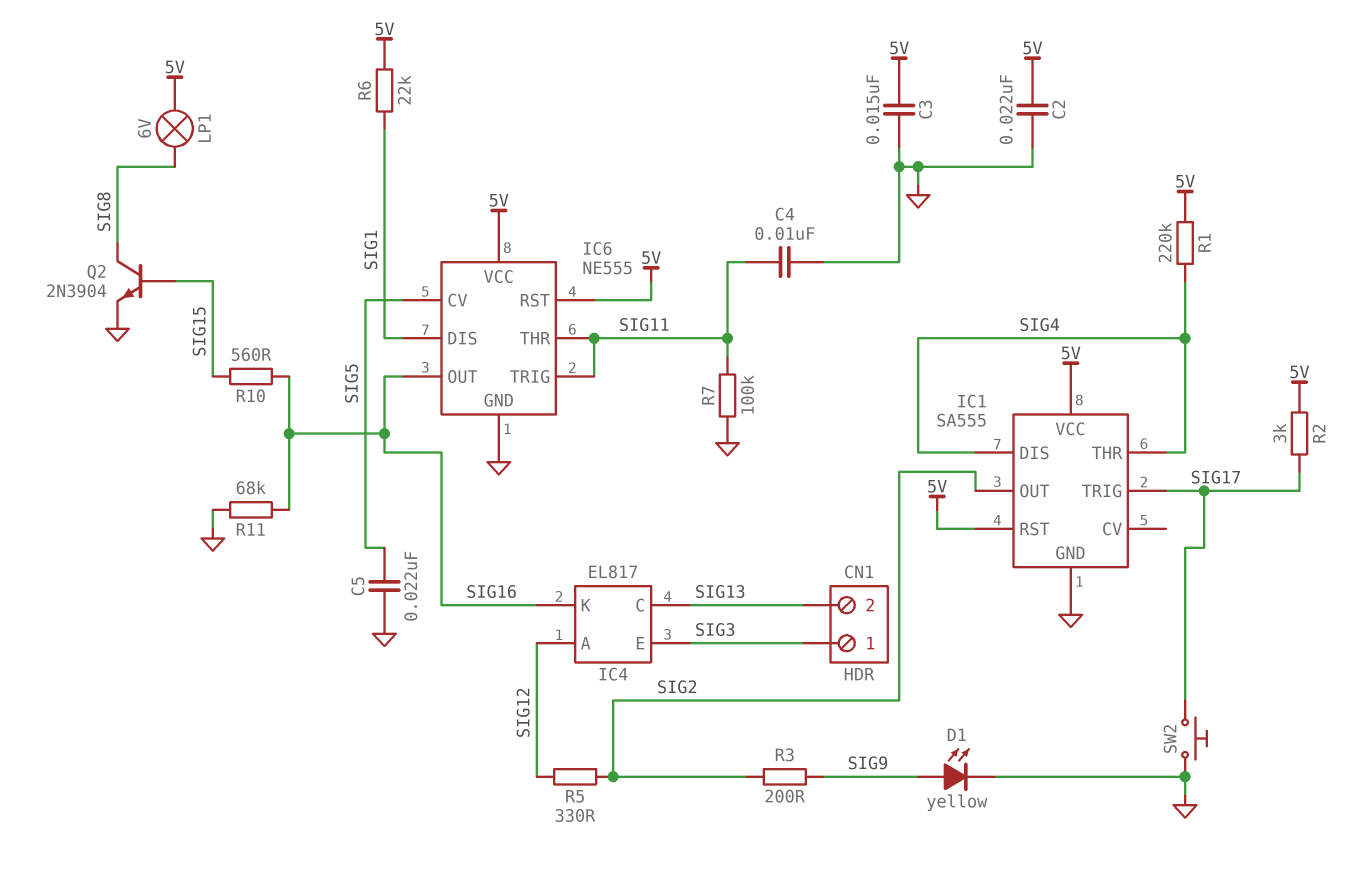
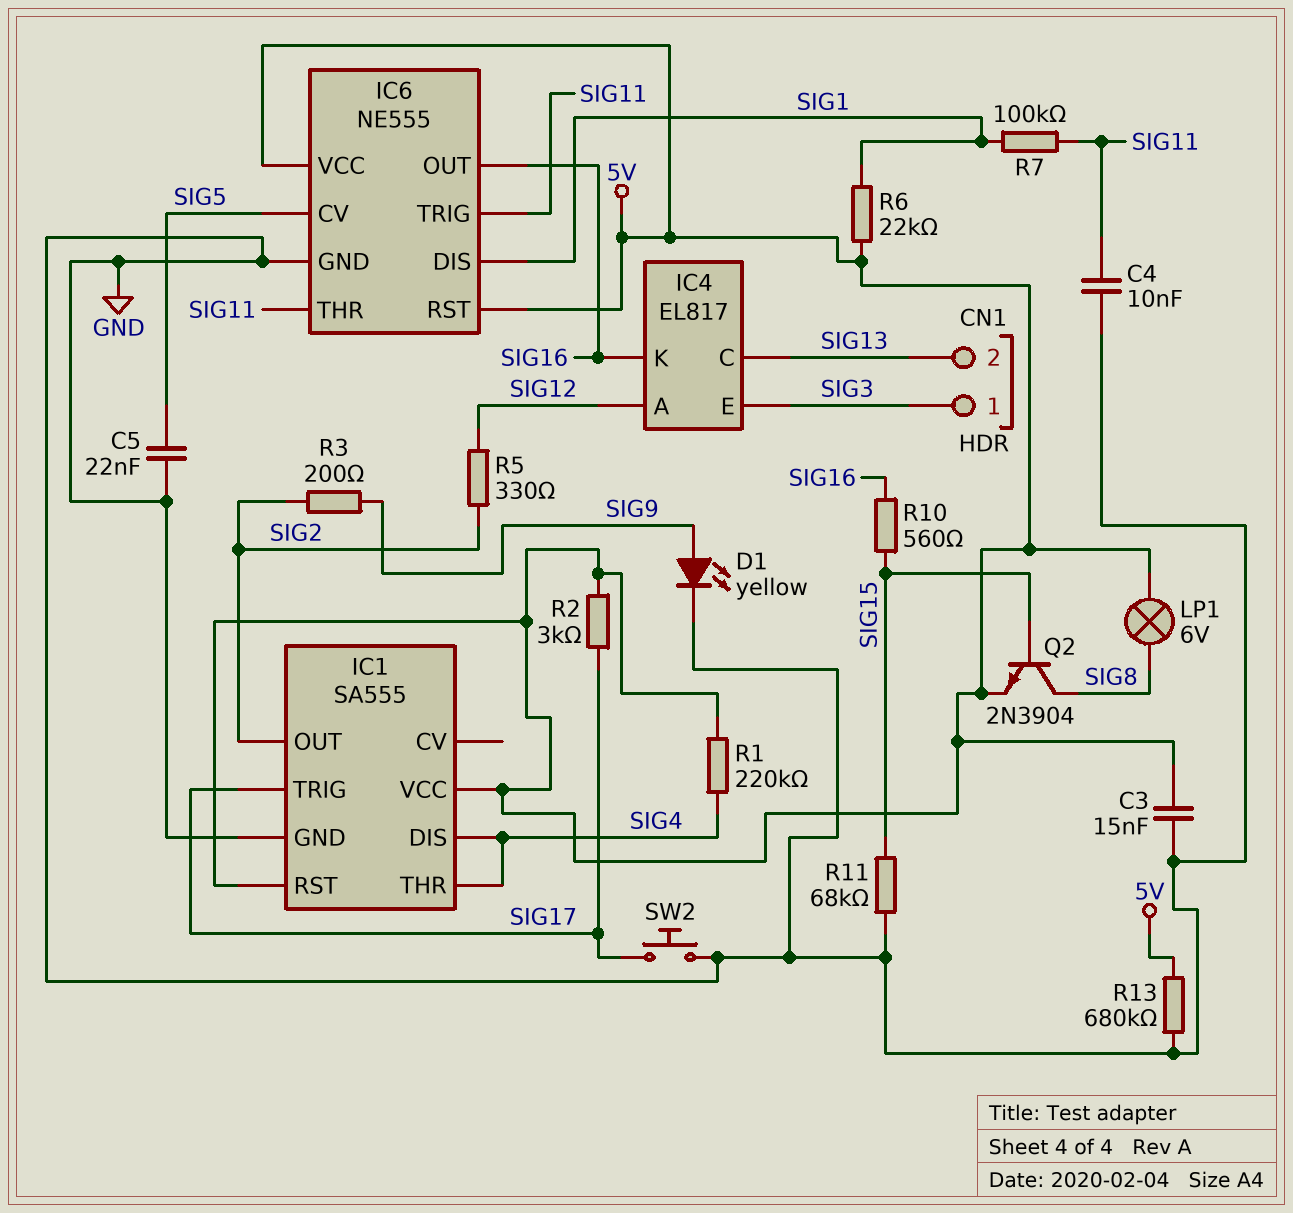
C2: 22nF (5V, GND) -> none
Q2: NPN 2N3904 (B SIG15, C SIG8, E GND) -> NPN 2N3904 (B SIG15, C SIG8, E 5V)
R7: 100k (GND, SIG11) -> 100k (SIG1, SIG11)
R11: 68k (GND, SIG16) -> 68k (GND, SIG15)
R13: none -> 680k (5V, GND)

